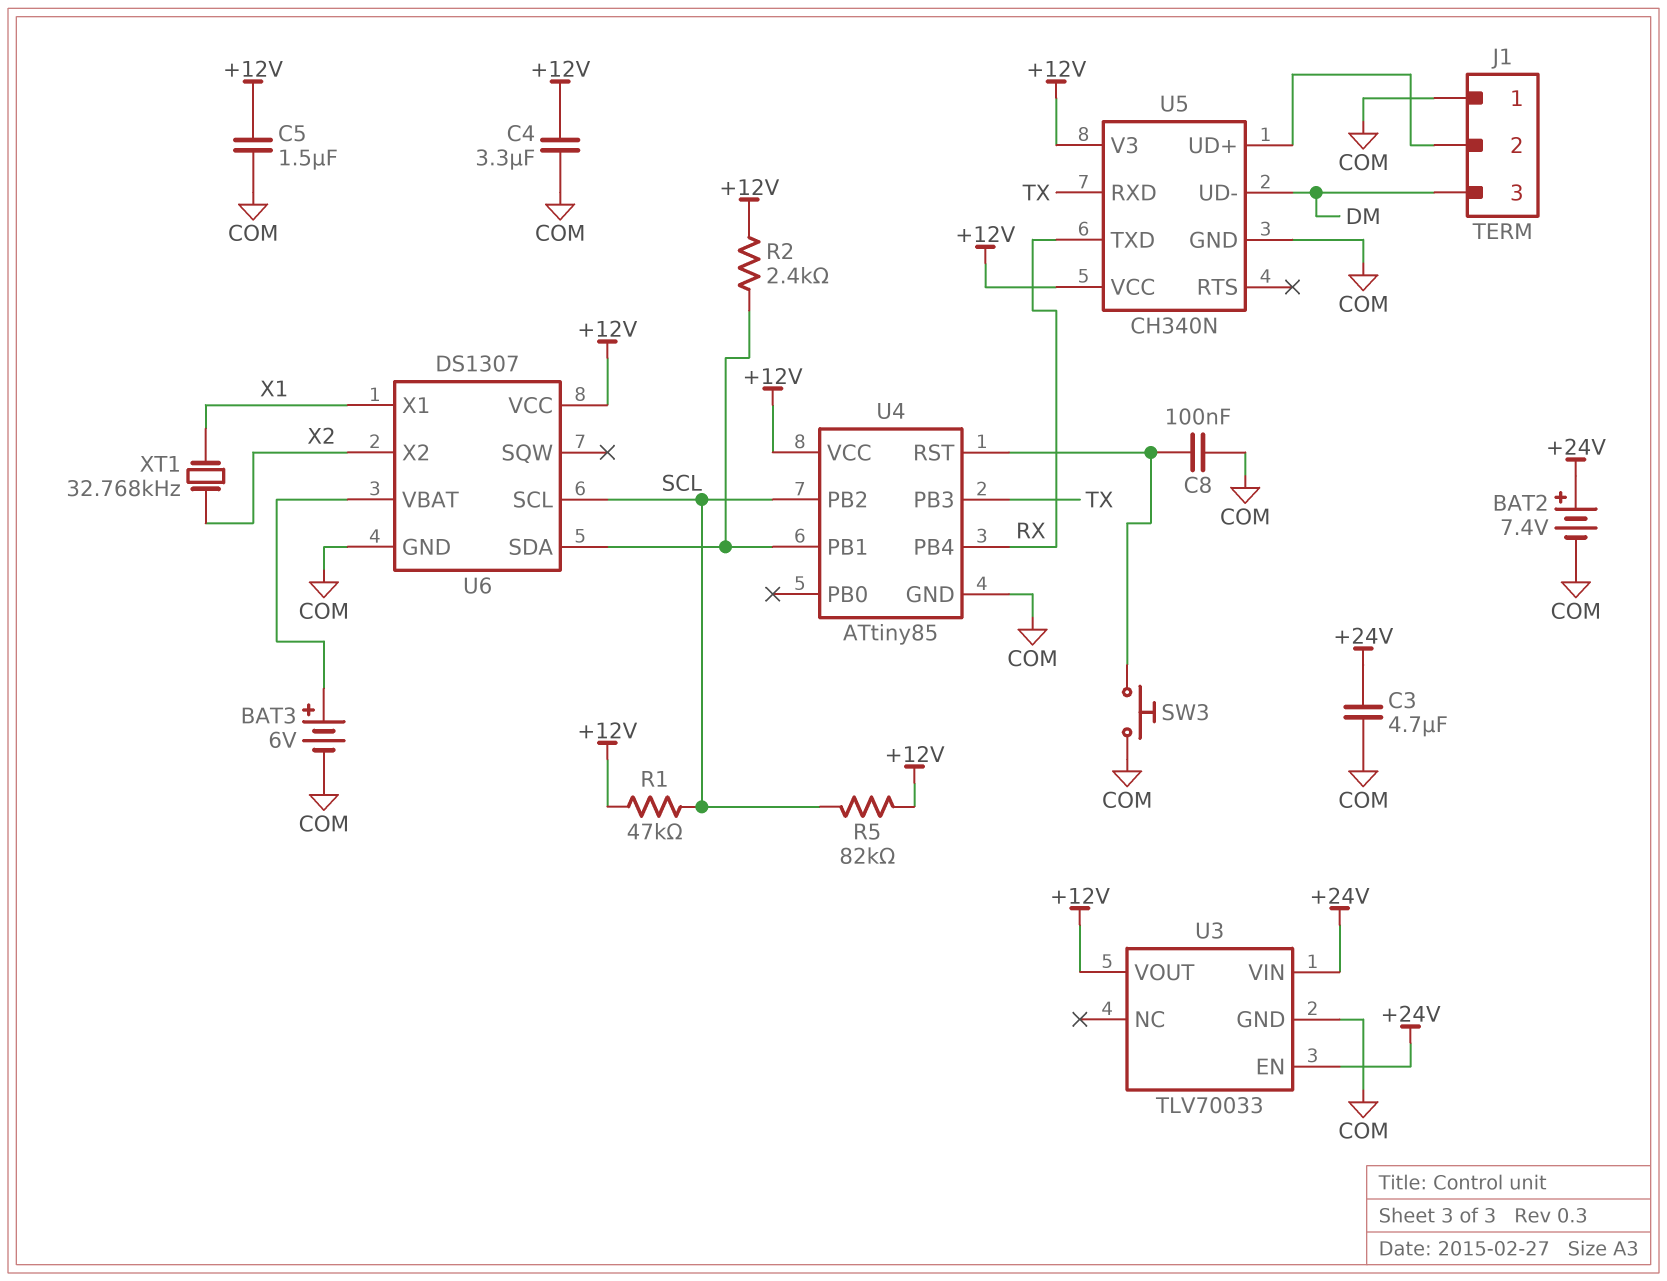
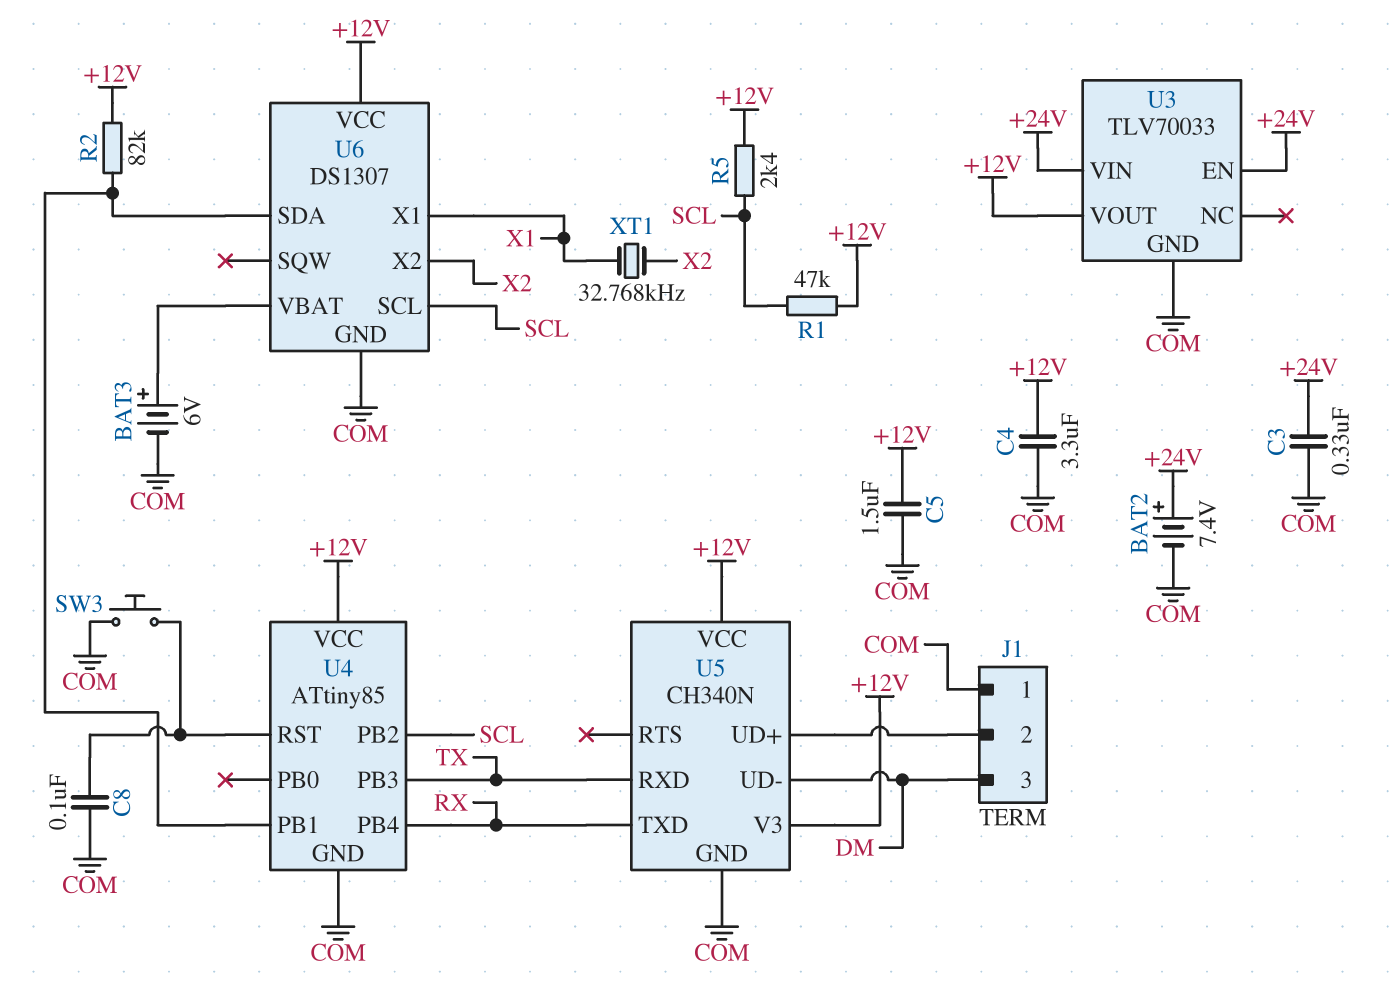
C3: 4.7uF (+24V, COM) -> 330nF (+24V, COM)
R2: 2.4k (+12V, U4/PB1) -> 82k (+12V, U4/PB1)
R5: 82k (+12V, SCL) -> 2.4k (+12V, SCL)

